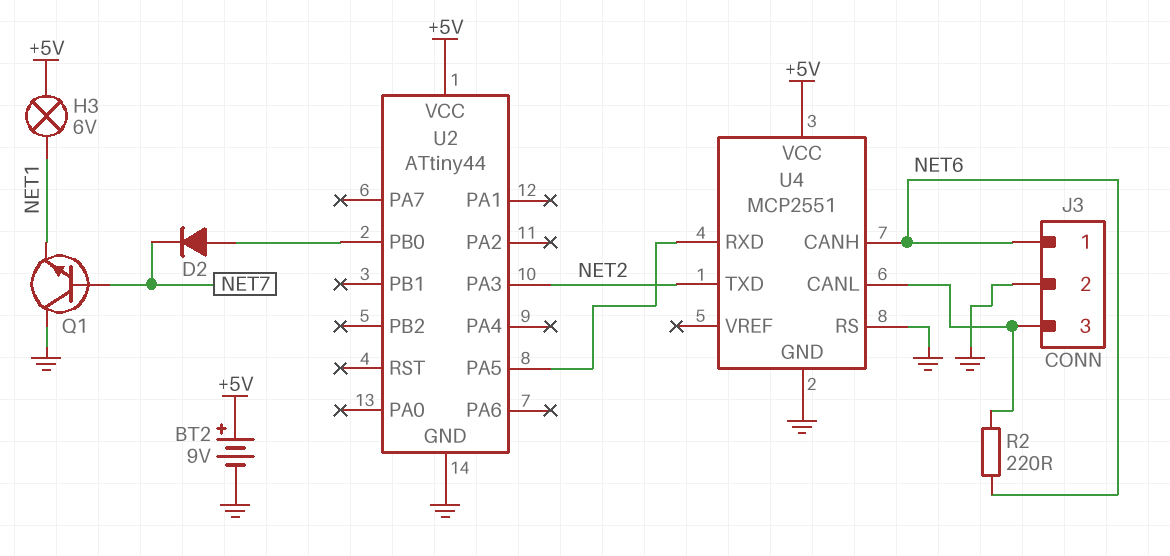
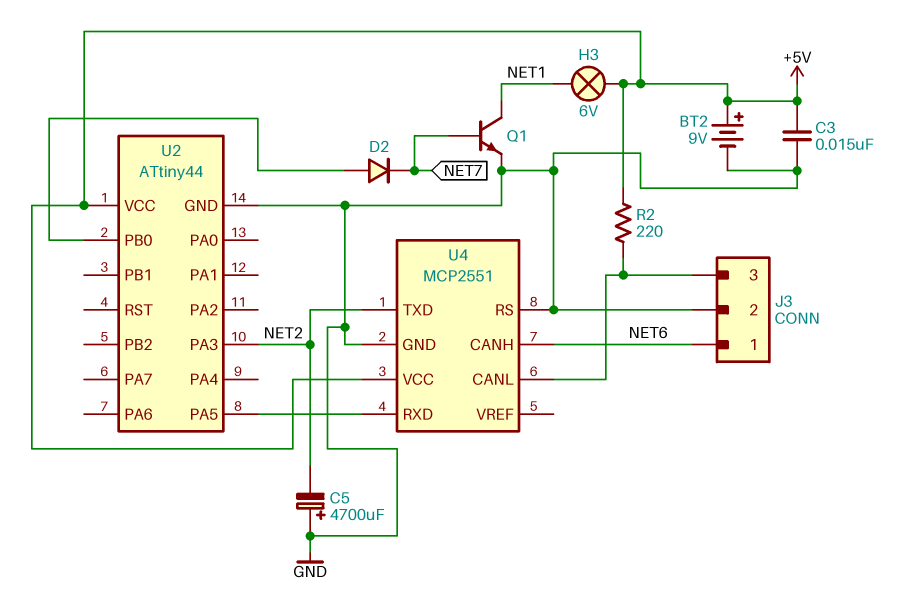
C3: none -> 15nF (+5V, GND)
C5: none -> 4700uF (plus GND, minus NET2)
Q1: NPN (B NET7, C GND, E NET1) -> NPN (B NET7, C NET1, E GND)
R2: 220 (J3/3, NET6) -> 220 (+5V, J3/3)

